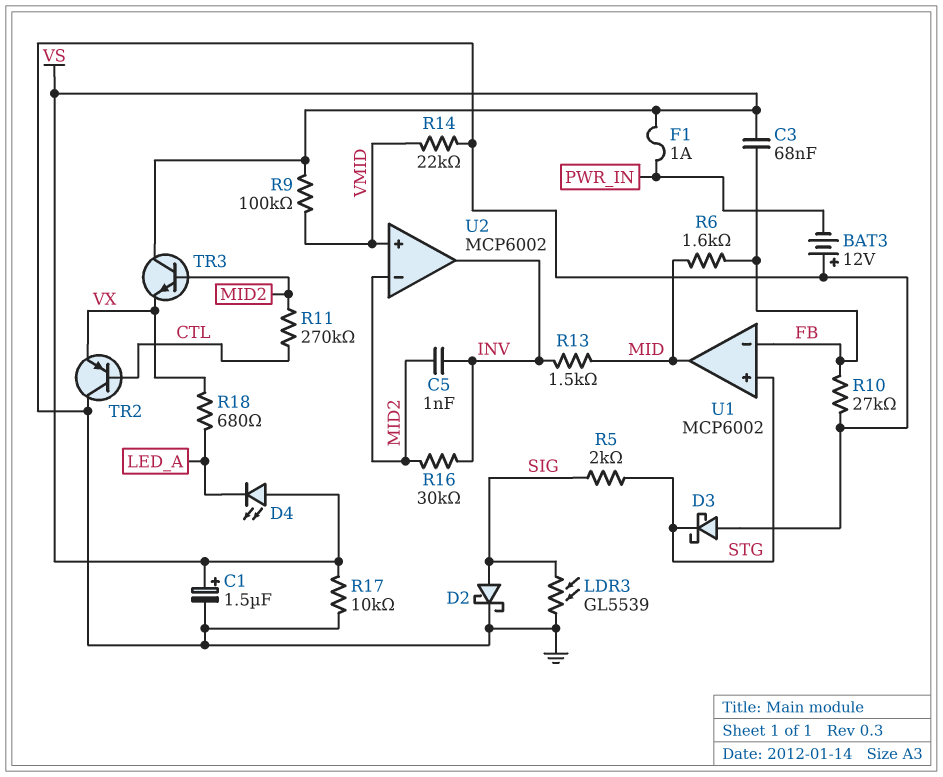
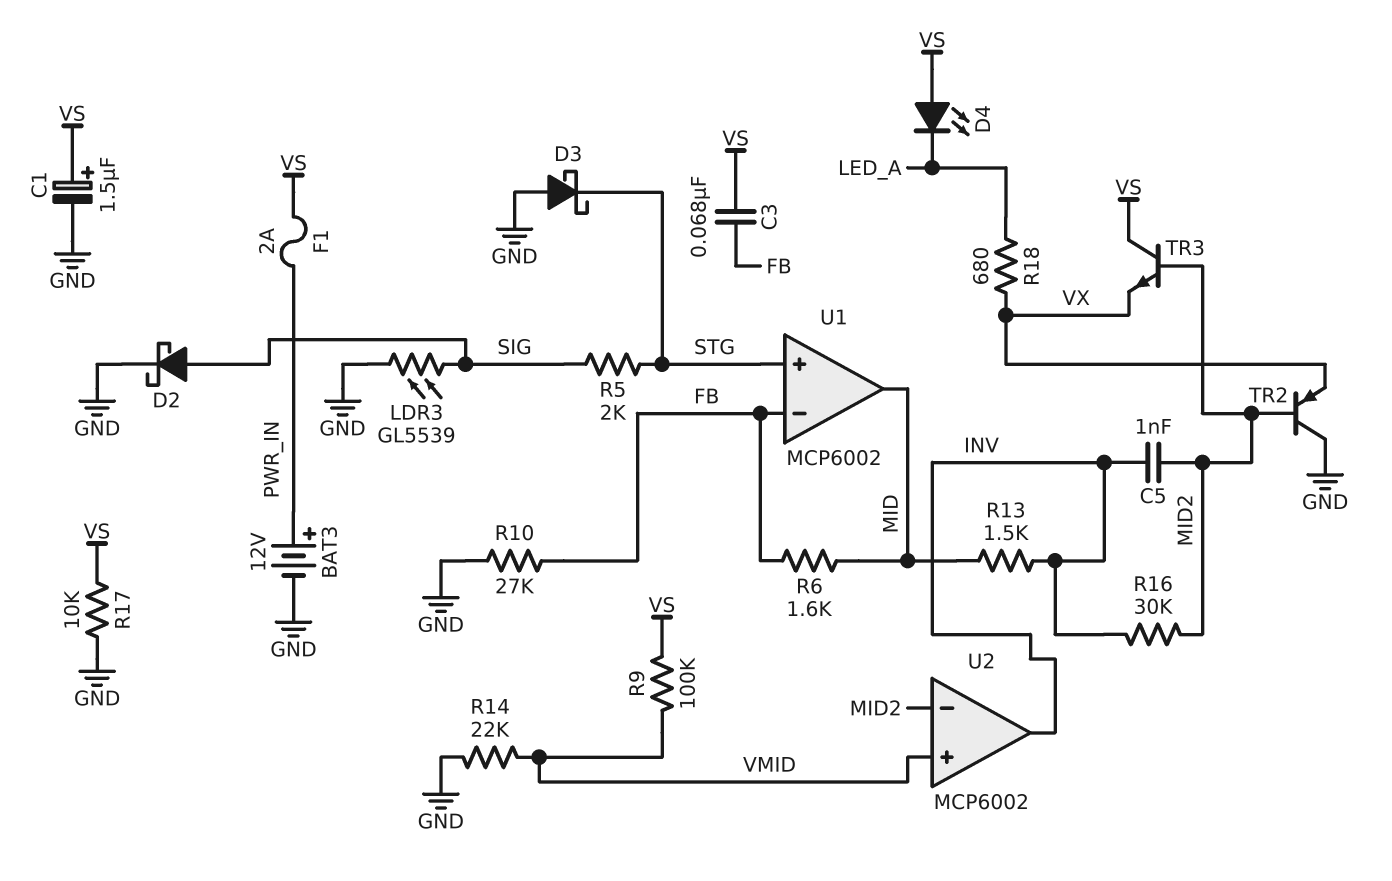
BAT3: 12V (plus GND, minus PWR_IN) -> 12V (plus PWR_IN, minus GND)
F1: 1A (PWR_IN, VS) -> 2A (PWR_IN, VS)
R11: 270k (CTL, MID2) -> none
TR2: PNP (B CTL, C GND, E VX) -> PNP (B MID2, C GND, E VX)

